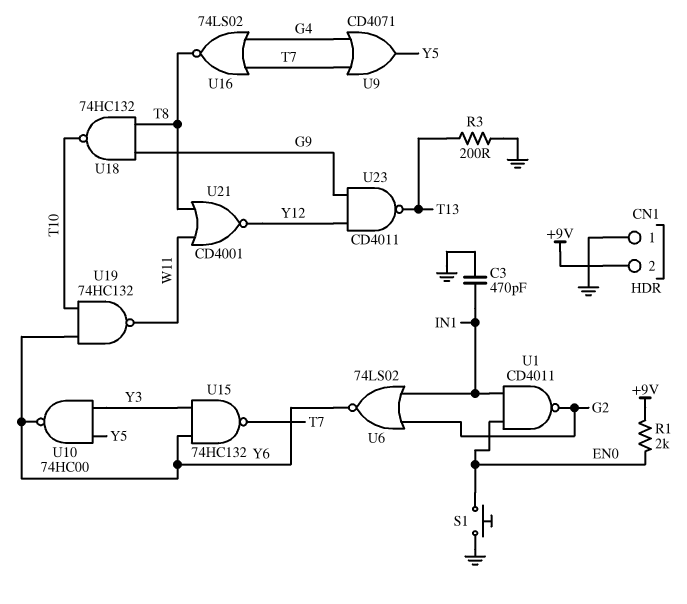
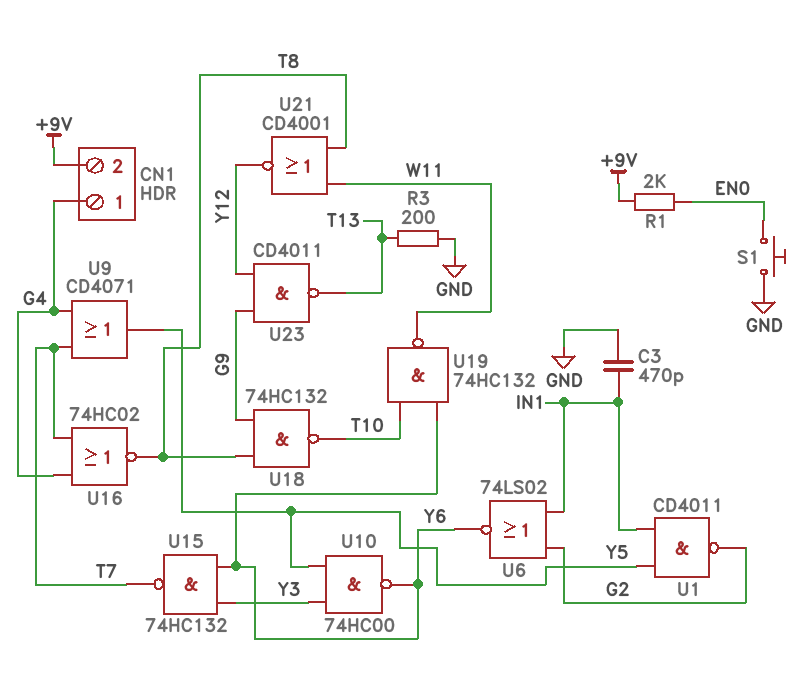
CN1 pin 1: GND -> G4
U1: NAND CD4011 (in EN0, in IN1, out G2) -> NAND CD4011 (in IN1, in Y5, out G2)
U16: NOR 74LS02 (in G4, in T7, out T8) -> NOR 74HC02 (in G4, in T7, out T8)

